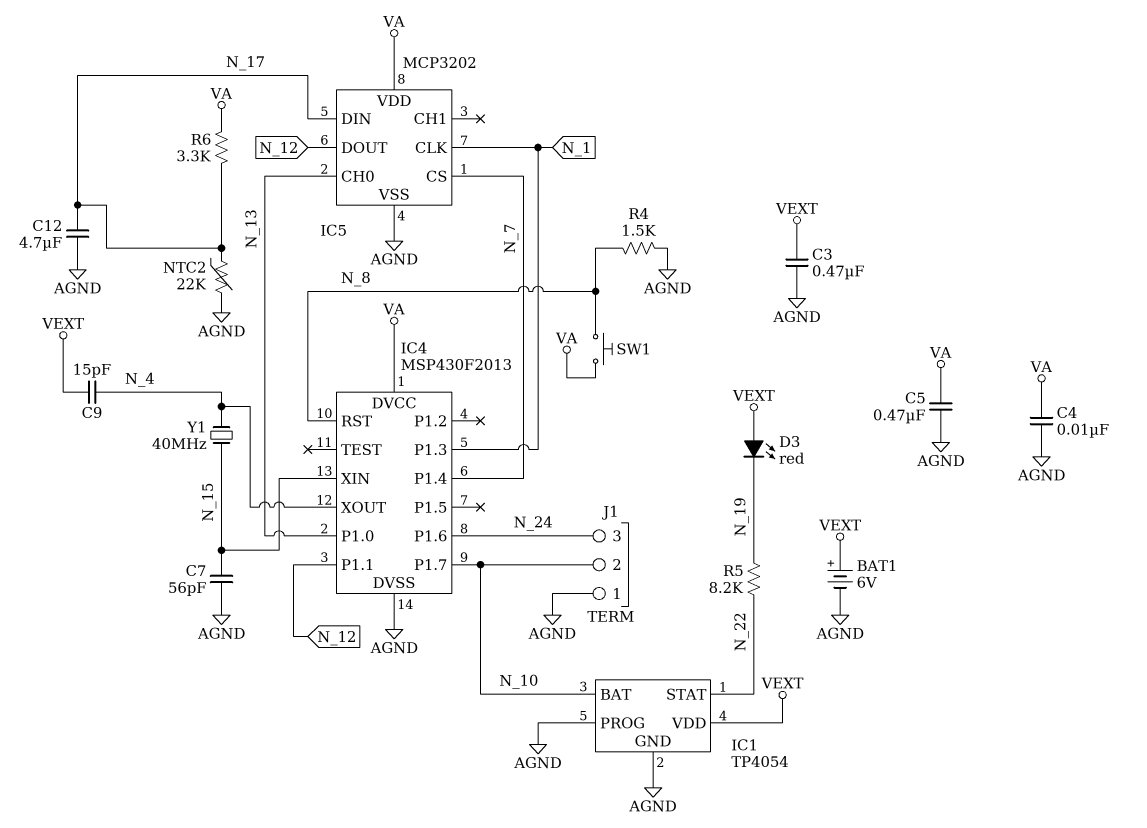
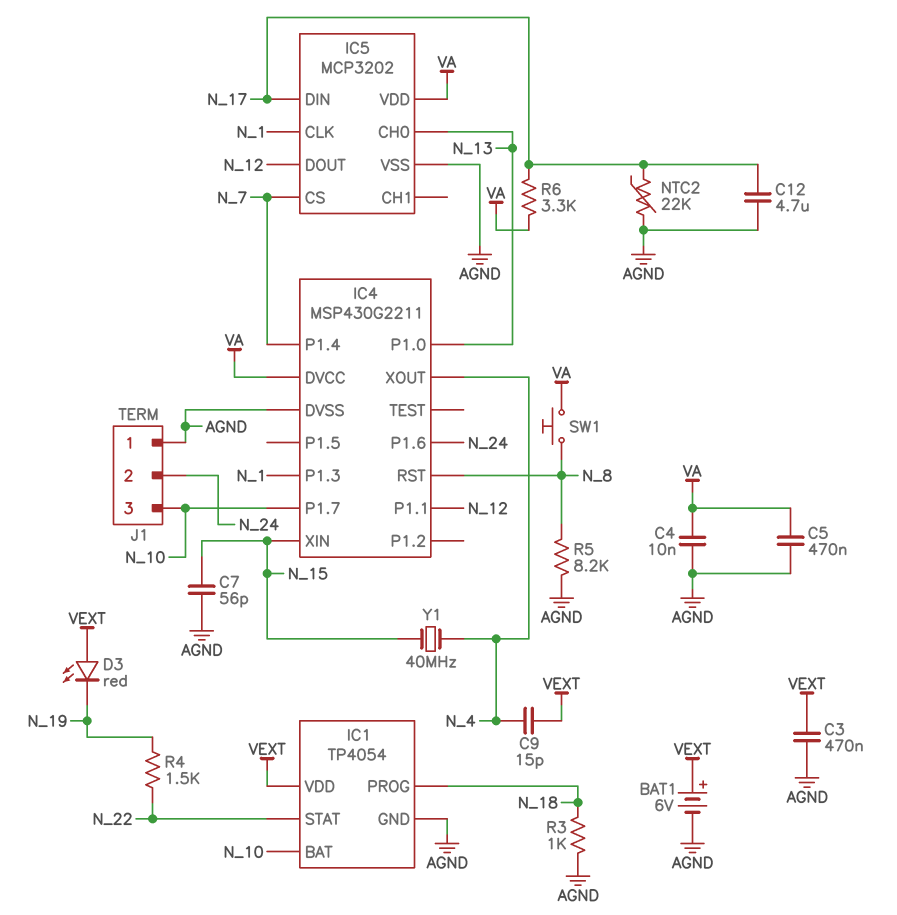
IC1 pin PROG: AGND -> N_18
IC4: MSP430F2013 -> MSP430G2211
J1 pin 2: N_10 -> N_24
J1 pin 3: N_24 -> N_10
R3: none -> 1k (AGND, N_18)
R4: 1.5k (AGND, N_8) -> 1.5k (N_19, N_22)
R5: 8.2k (N_19, N_22) -> 8.2k (AGND, N_8)

